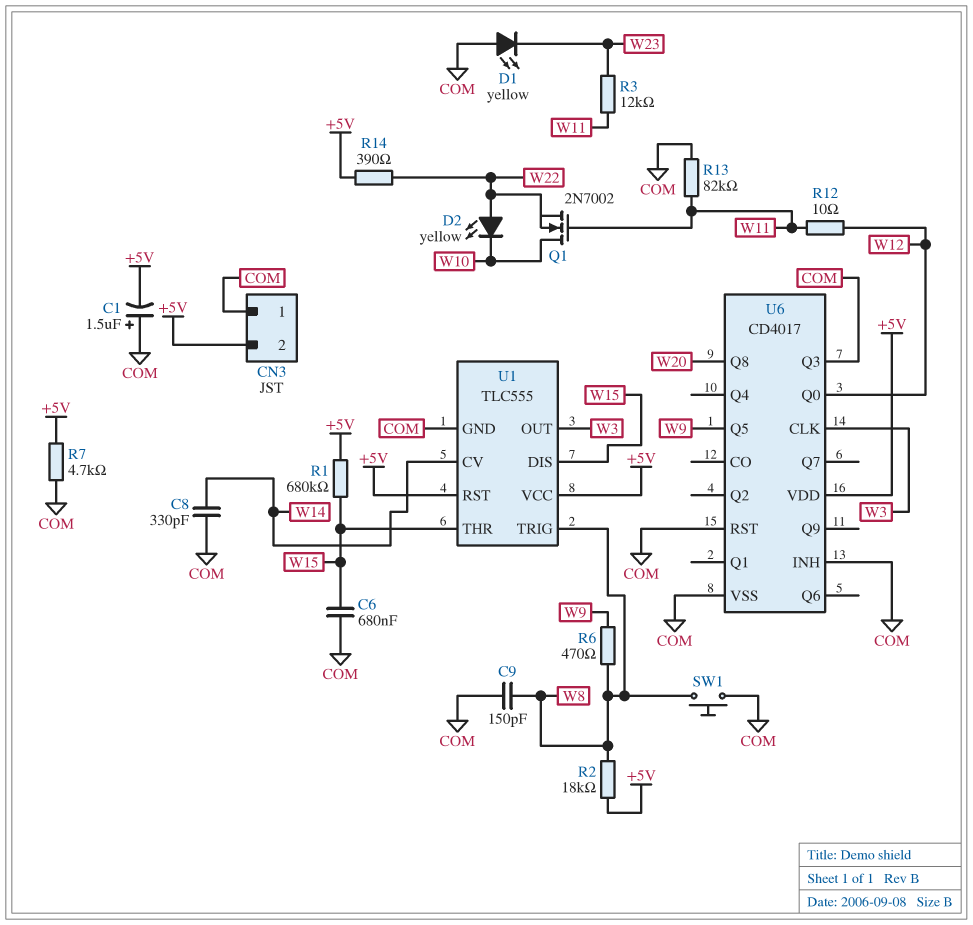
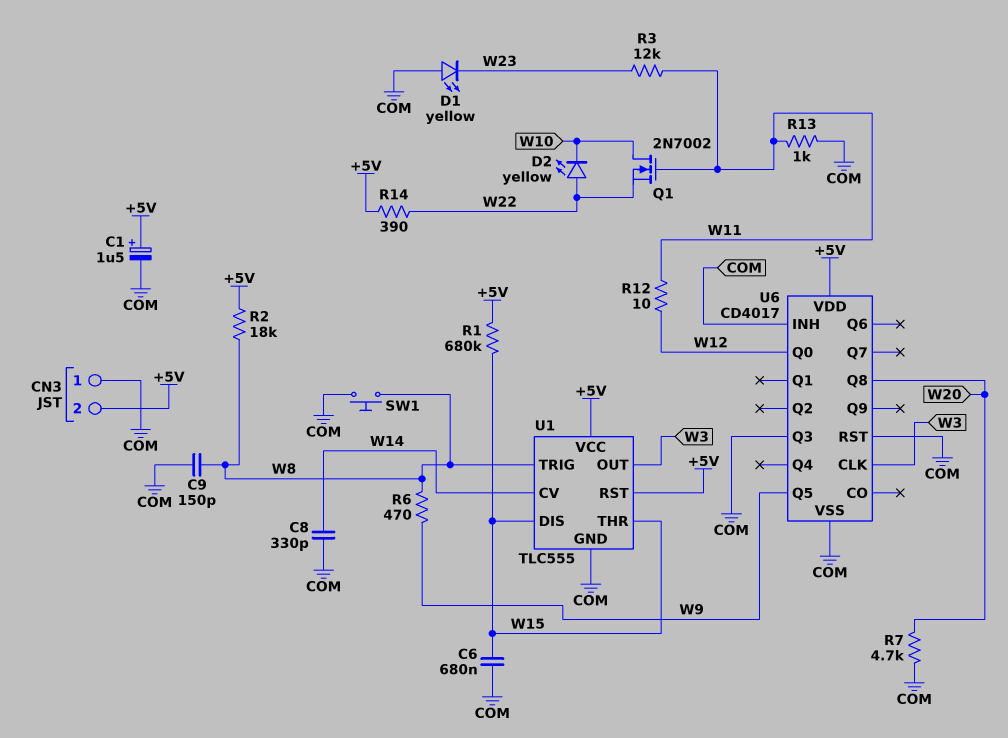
C1: 1.5uF (plus COM, minus +5V) -> 1.5uF (plus +5V, minus COM)
R7: 4.7k (+5V, COM) -> 4.7k (COM, W20)
R13: 82k (COM, W11) -> 1k (COM, W11)

